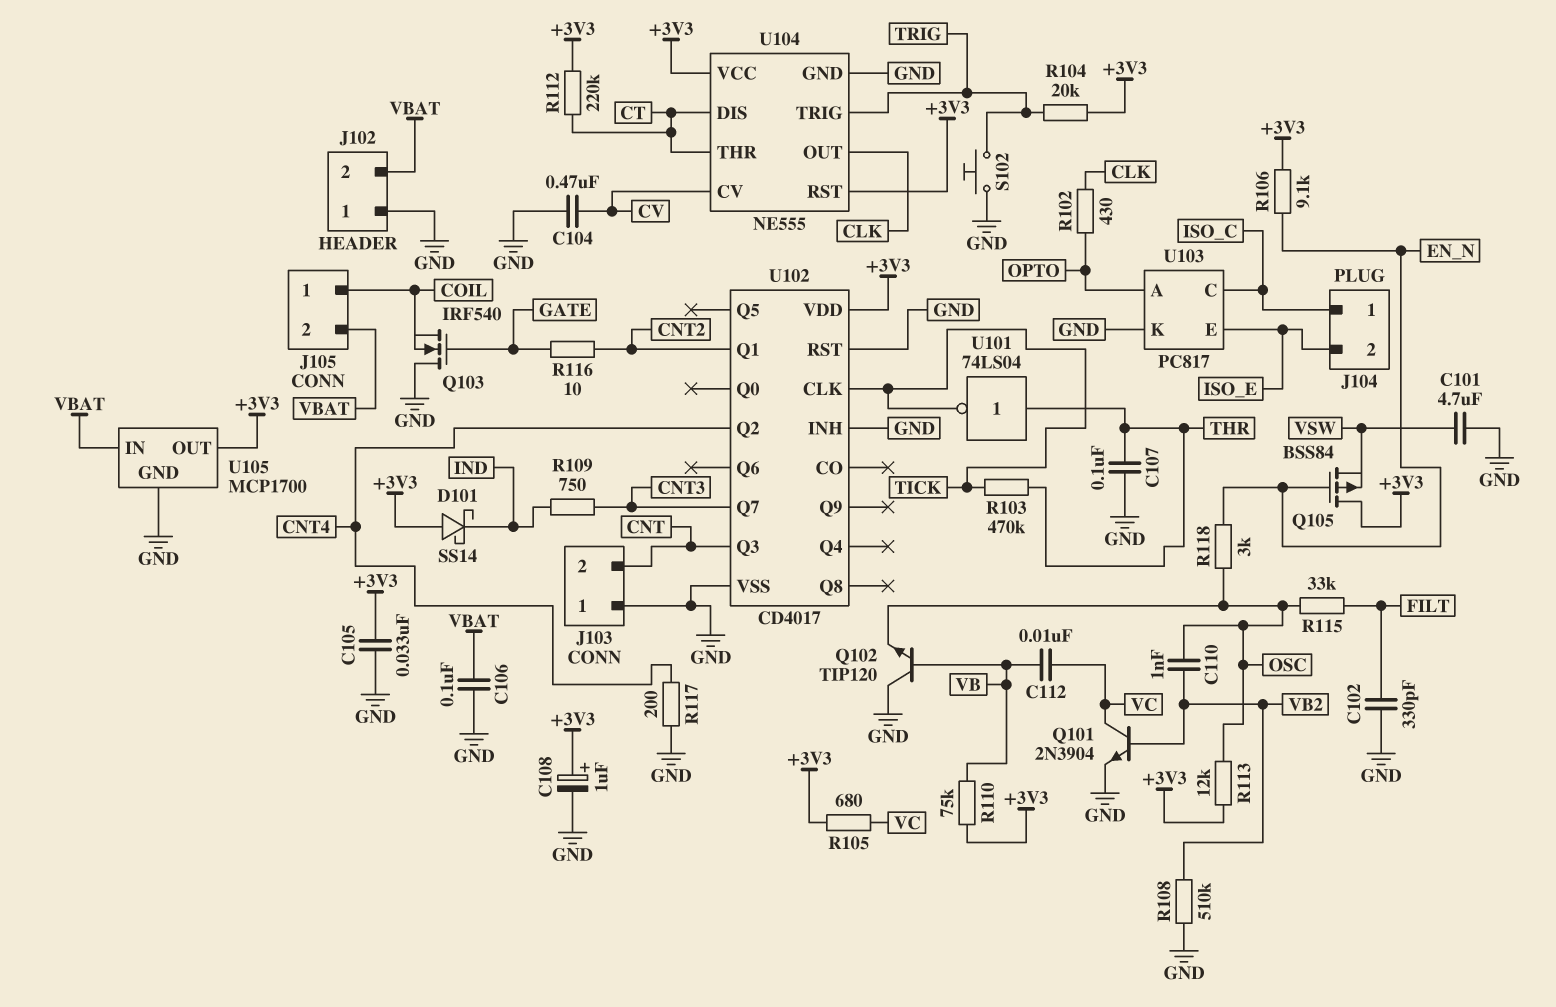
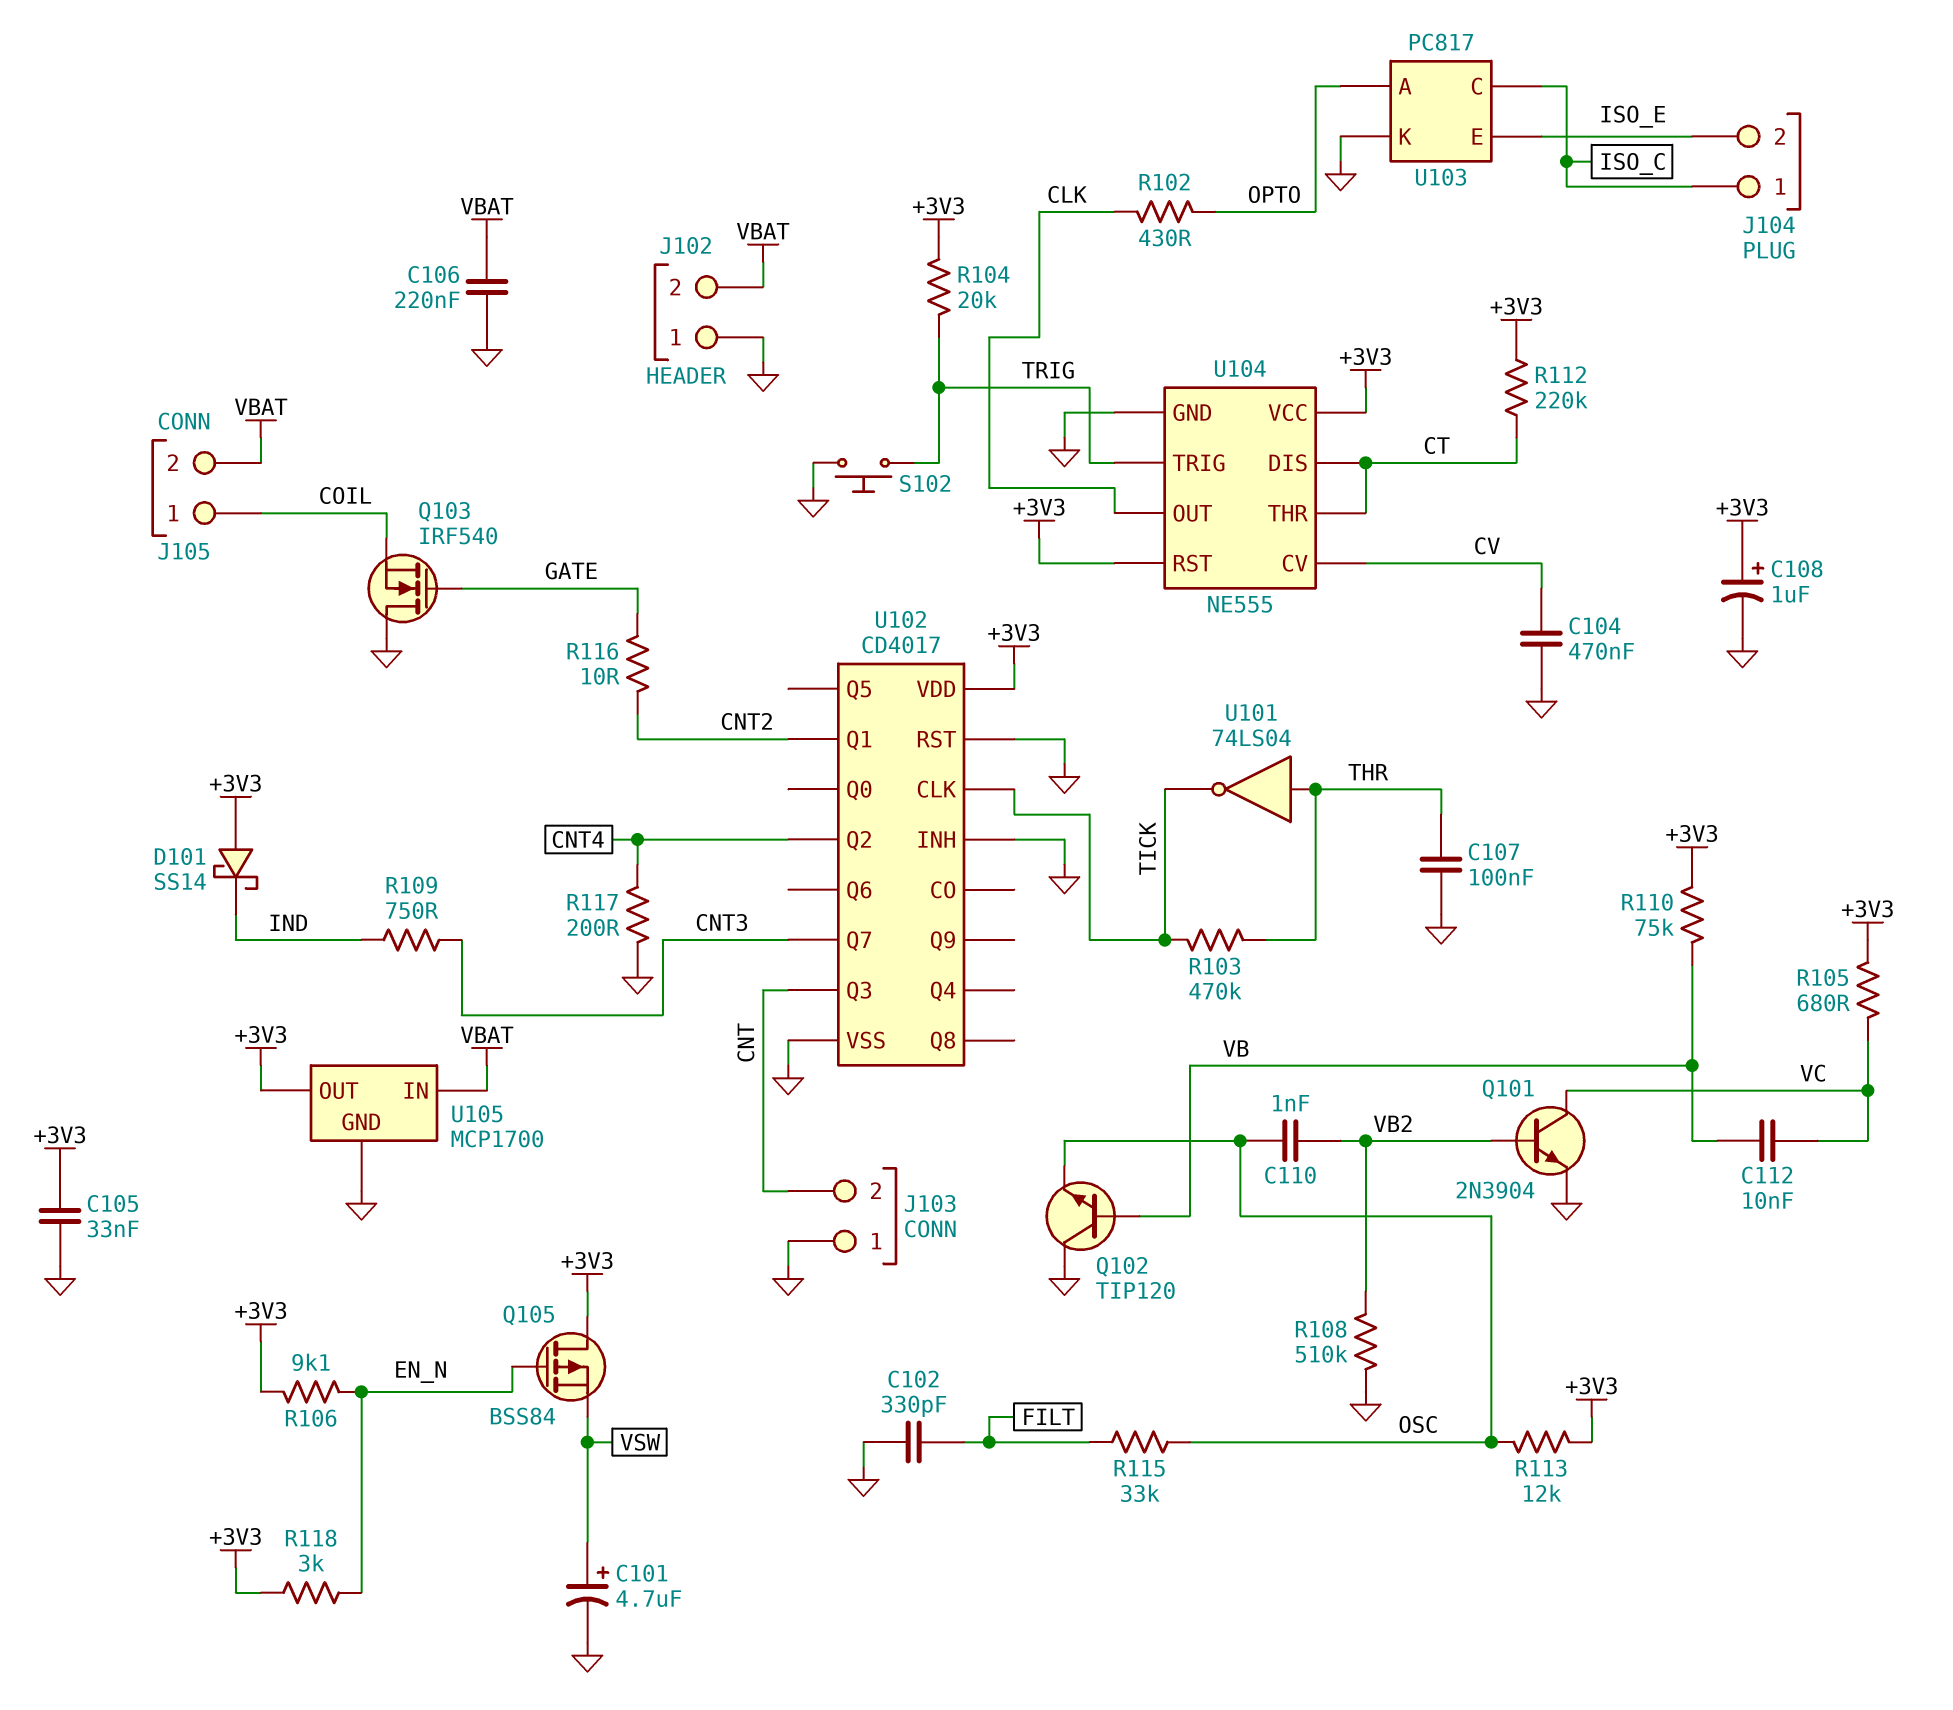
C101: 4.7uF (GND, VSW) -> 4.7uF (plus VSW, minus GND)
C106: 100nF (GND, VBAT) -> 220nF (GND, VBAT)
R118: 3k (EN_N, OSC) -> 3k (+3V3, EN_N)

